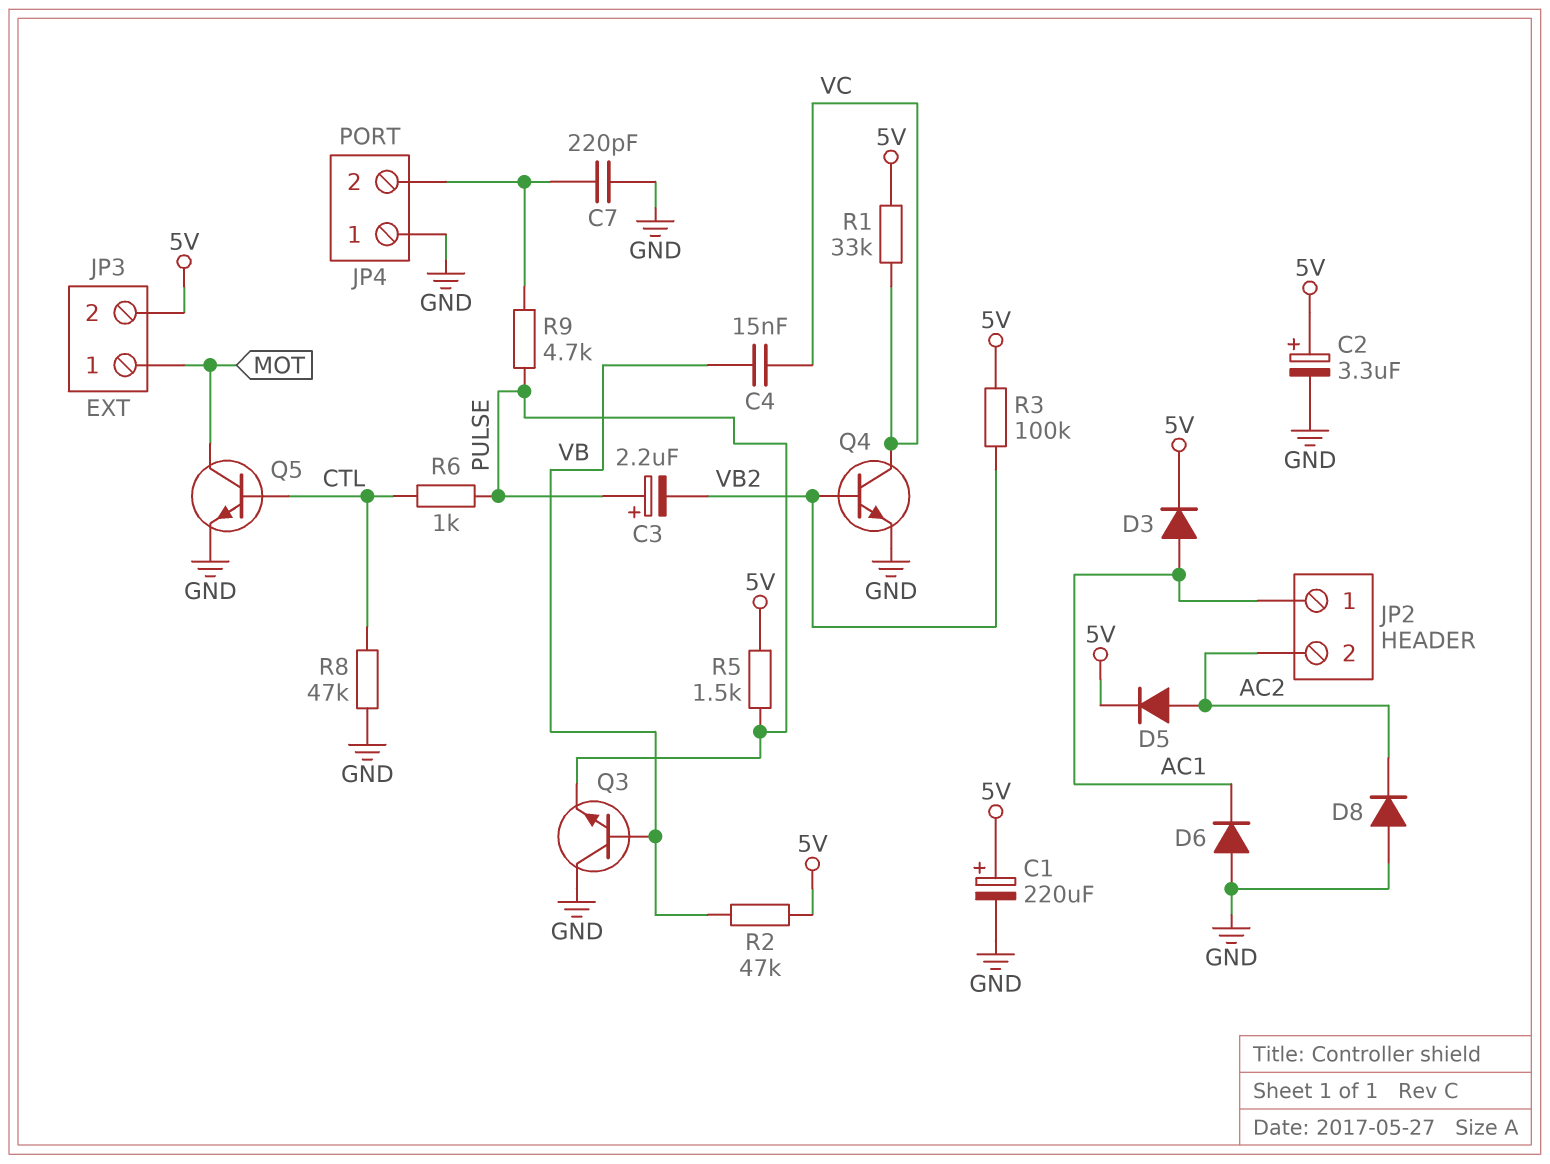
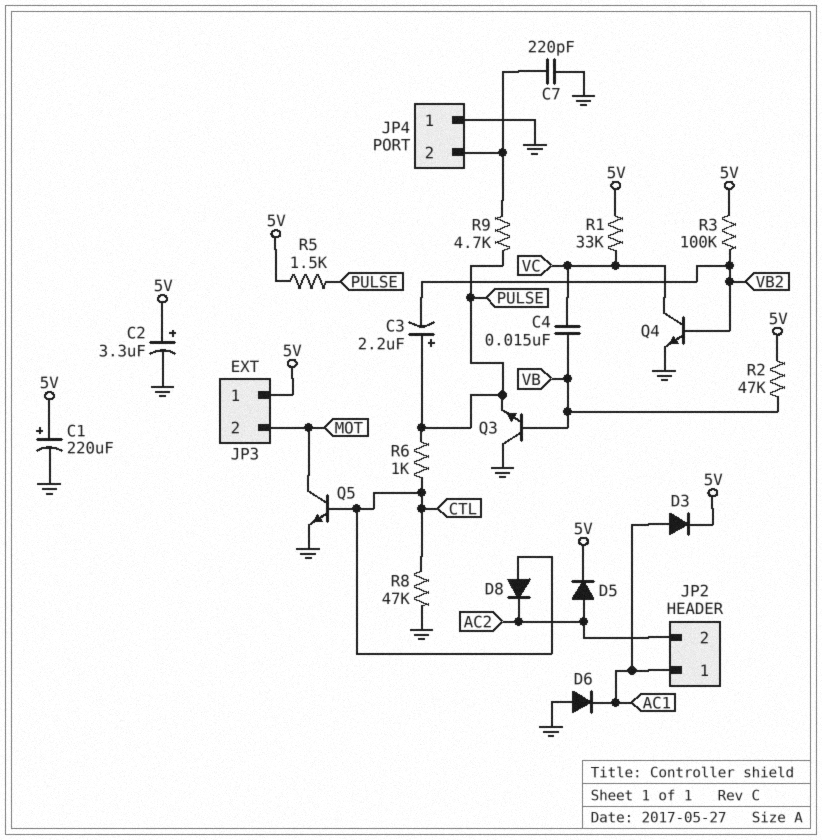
D8: diode (A GND, K AC2) -> diode (A CTL, K AC2)
JP3 pin 1: MOT -> 5V
JP3 pin 2: 5V -> MOT

